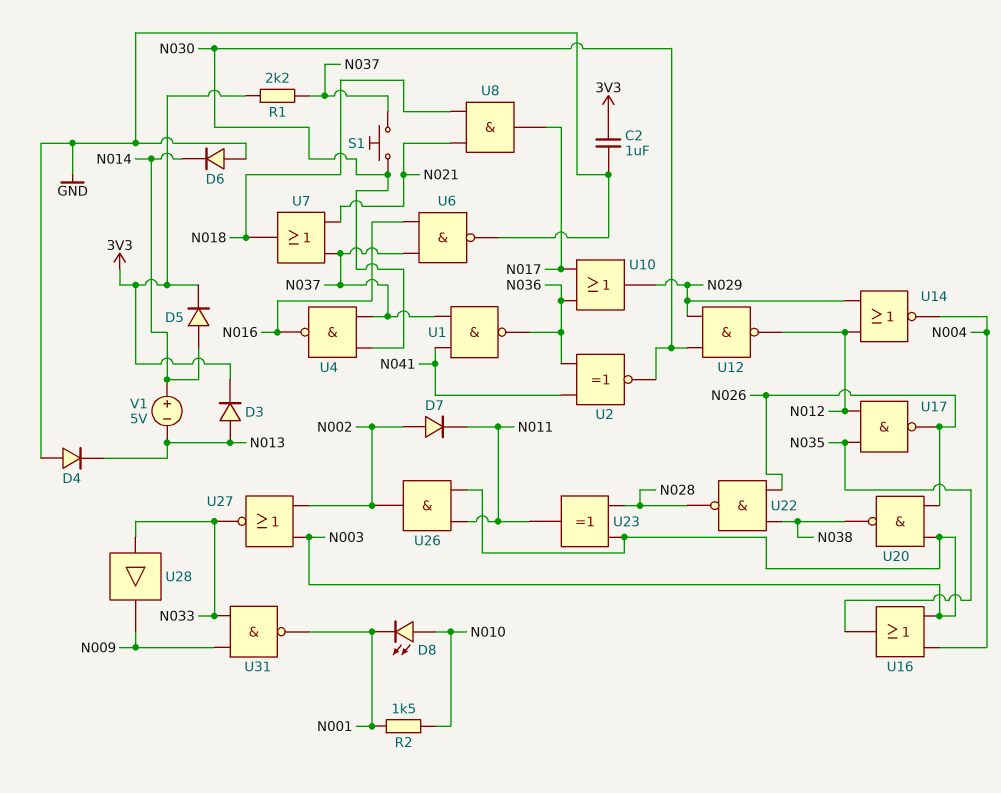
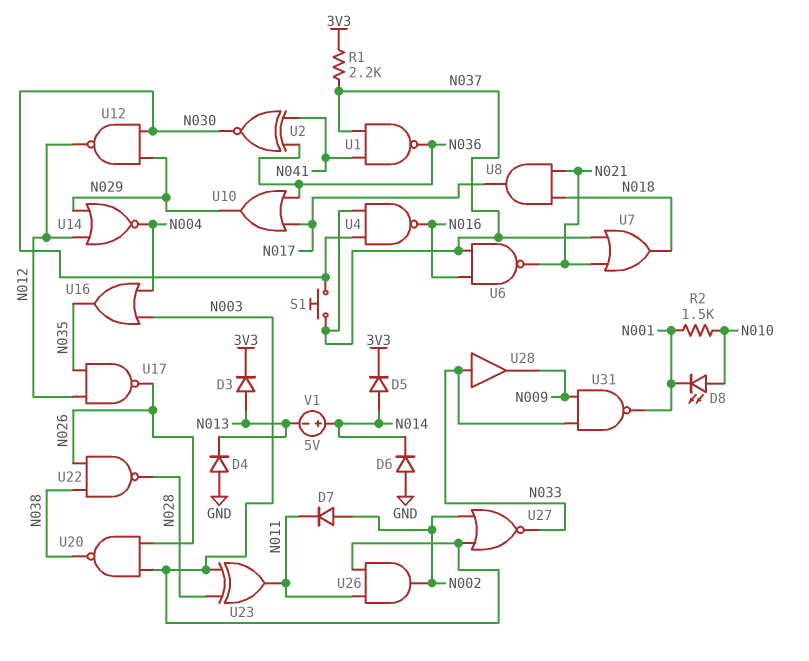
C2: 1uF (3V3, GND) -> none
U6: NAND (in N016, in N037, out GND) -> NAND (in N016, in N037, out N021)

